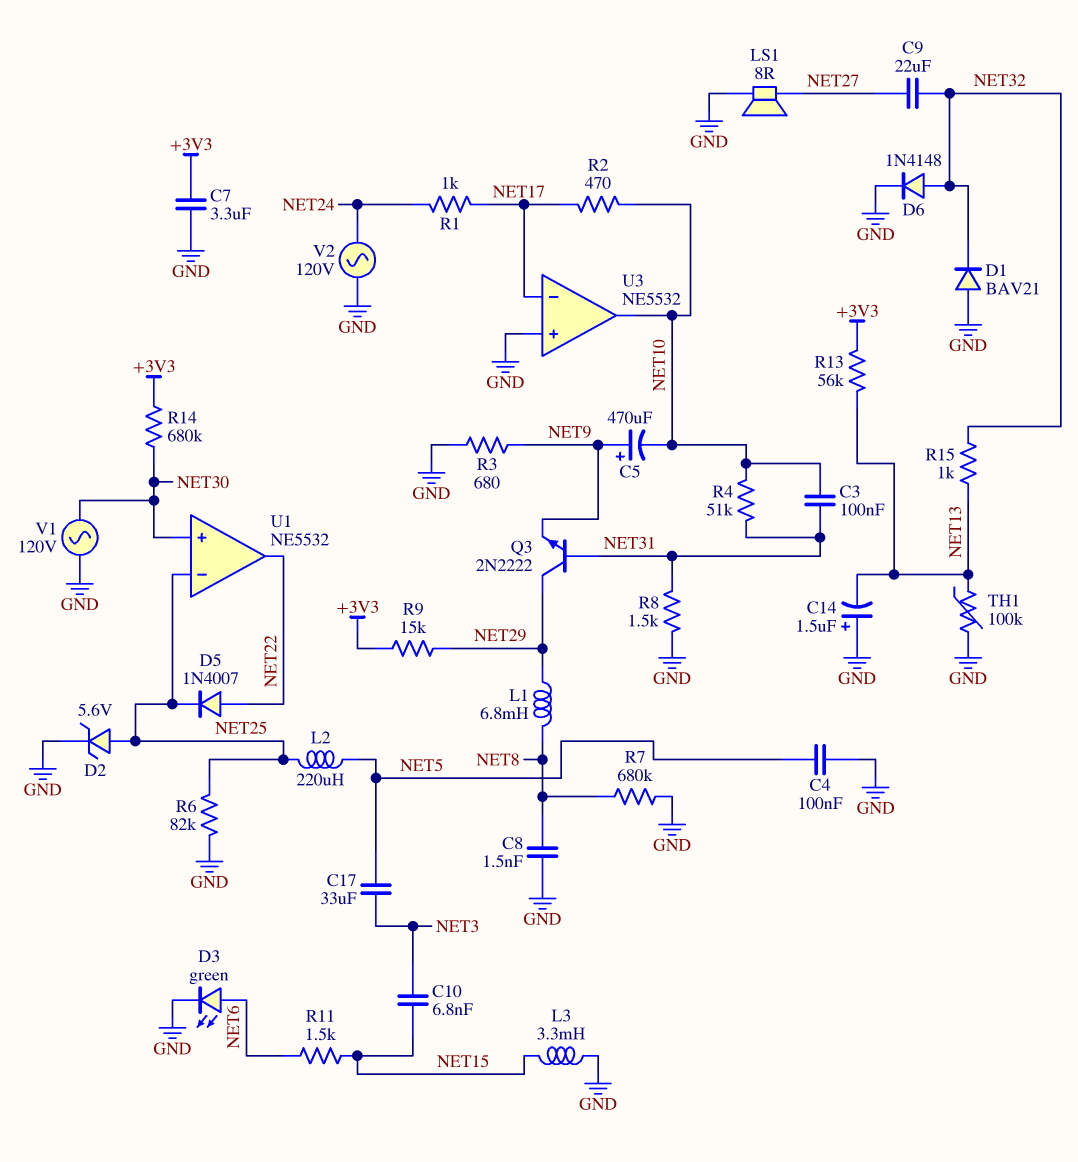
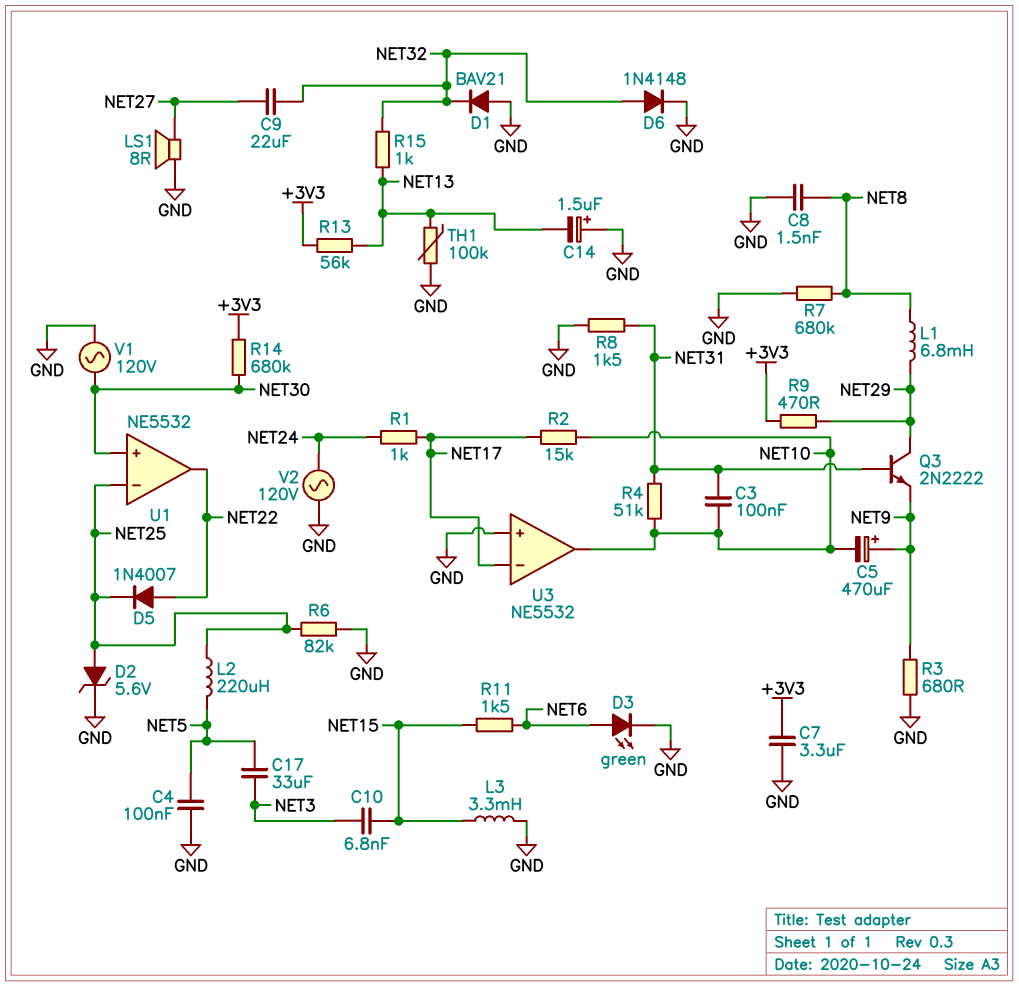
R2: 470 (NET10, NET17) -> 15k (NET10, NET17)
R9: 15k (+3V3, NET29) -> 470 (+3V3, NET29)

